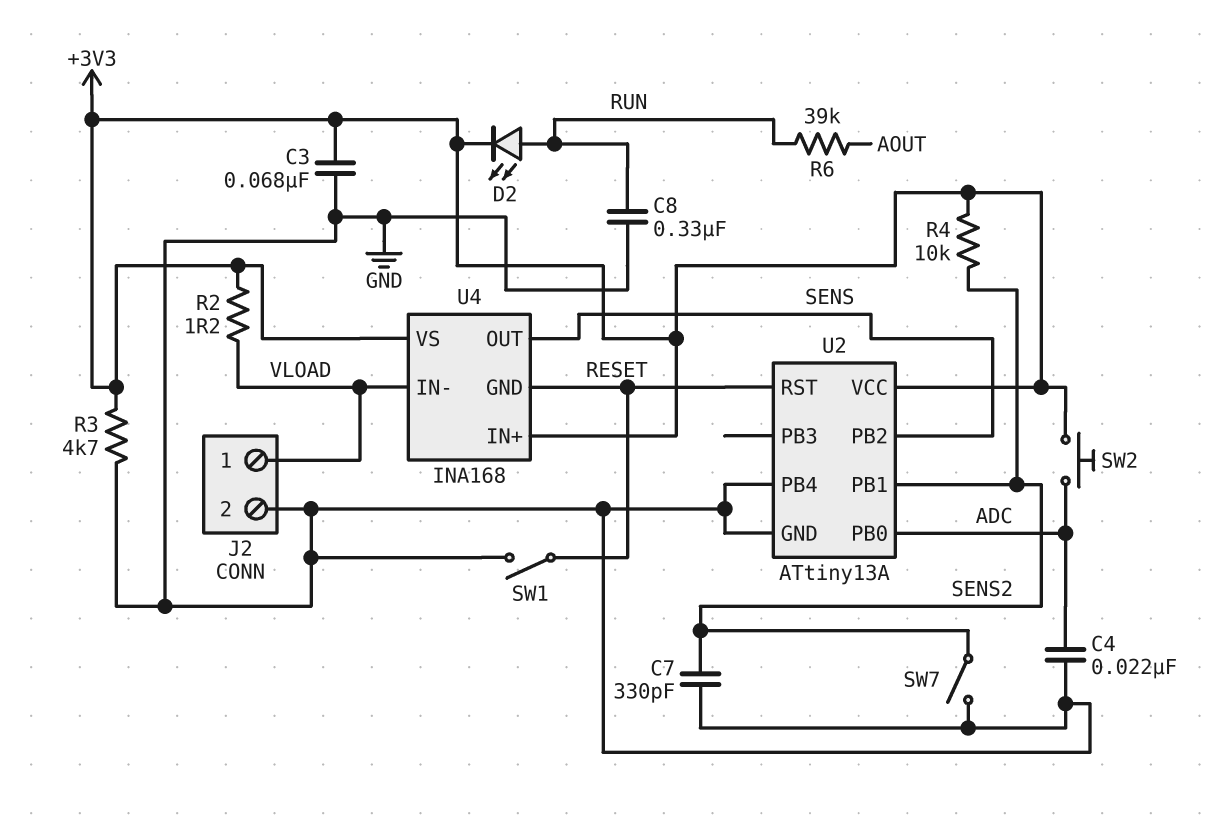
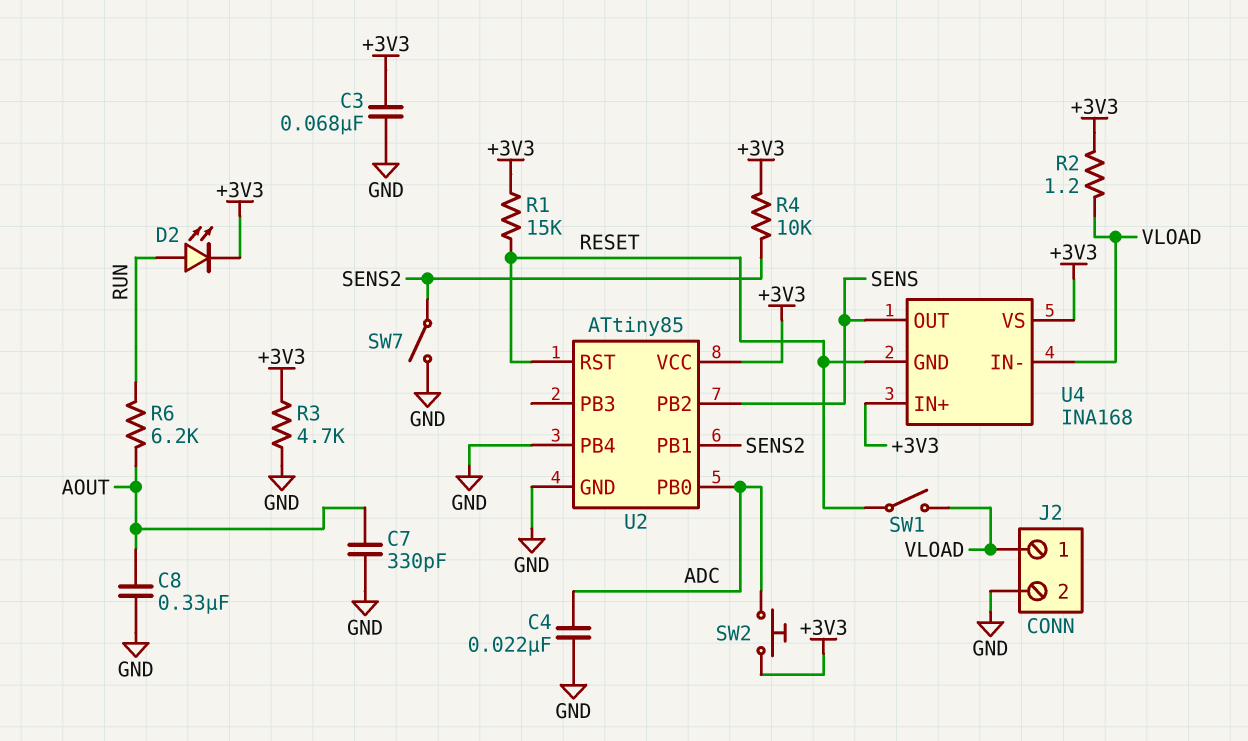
C7: 330pF (GND, SENS2) -> 330pF (AOUT, GND)
C8: 330nF (GND, RUN) -> 330nF (AOUT, GND)
R1: none -> 15k (+3V3, RESET)
R6: 39k (AOUT, RUN) -> 6.2k (AOUT, RUN)
SW1: switch (GND, RESET) -> switch (RESET, VLOAD)
U2: ATtiny13A -> ATtiny85

